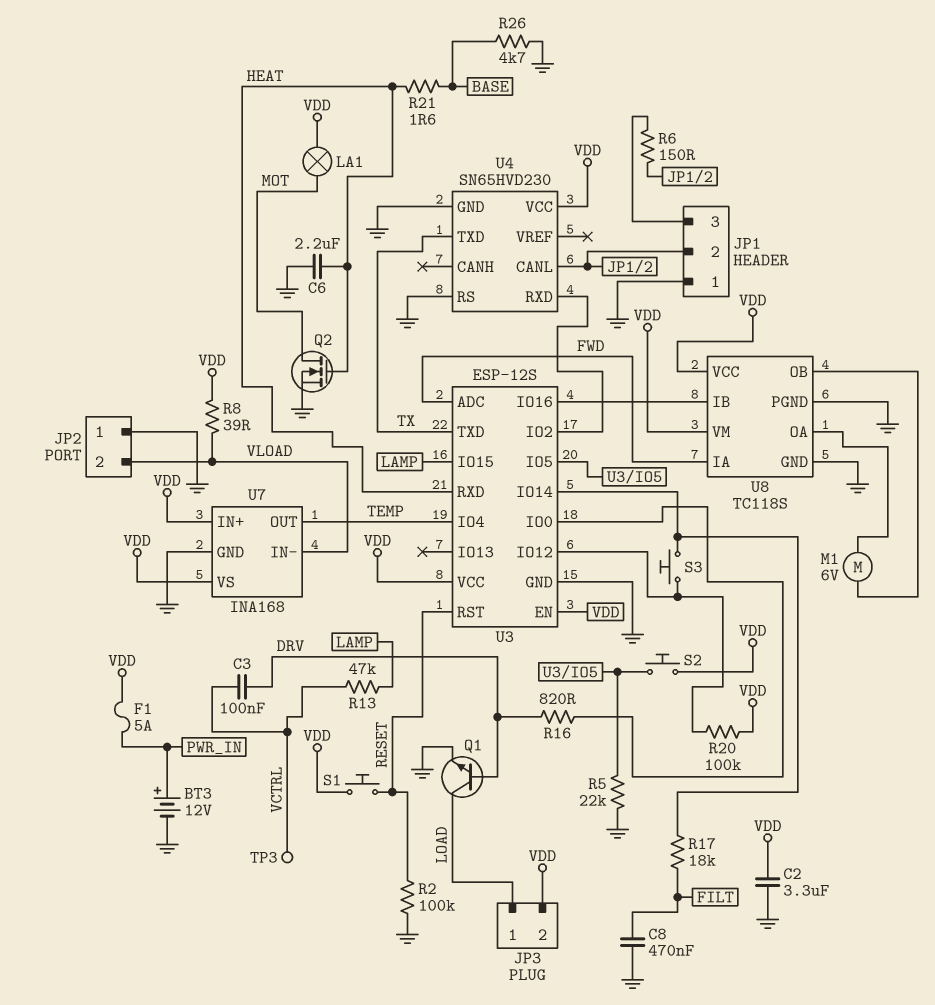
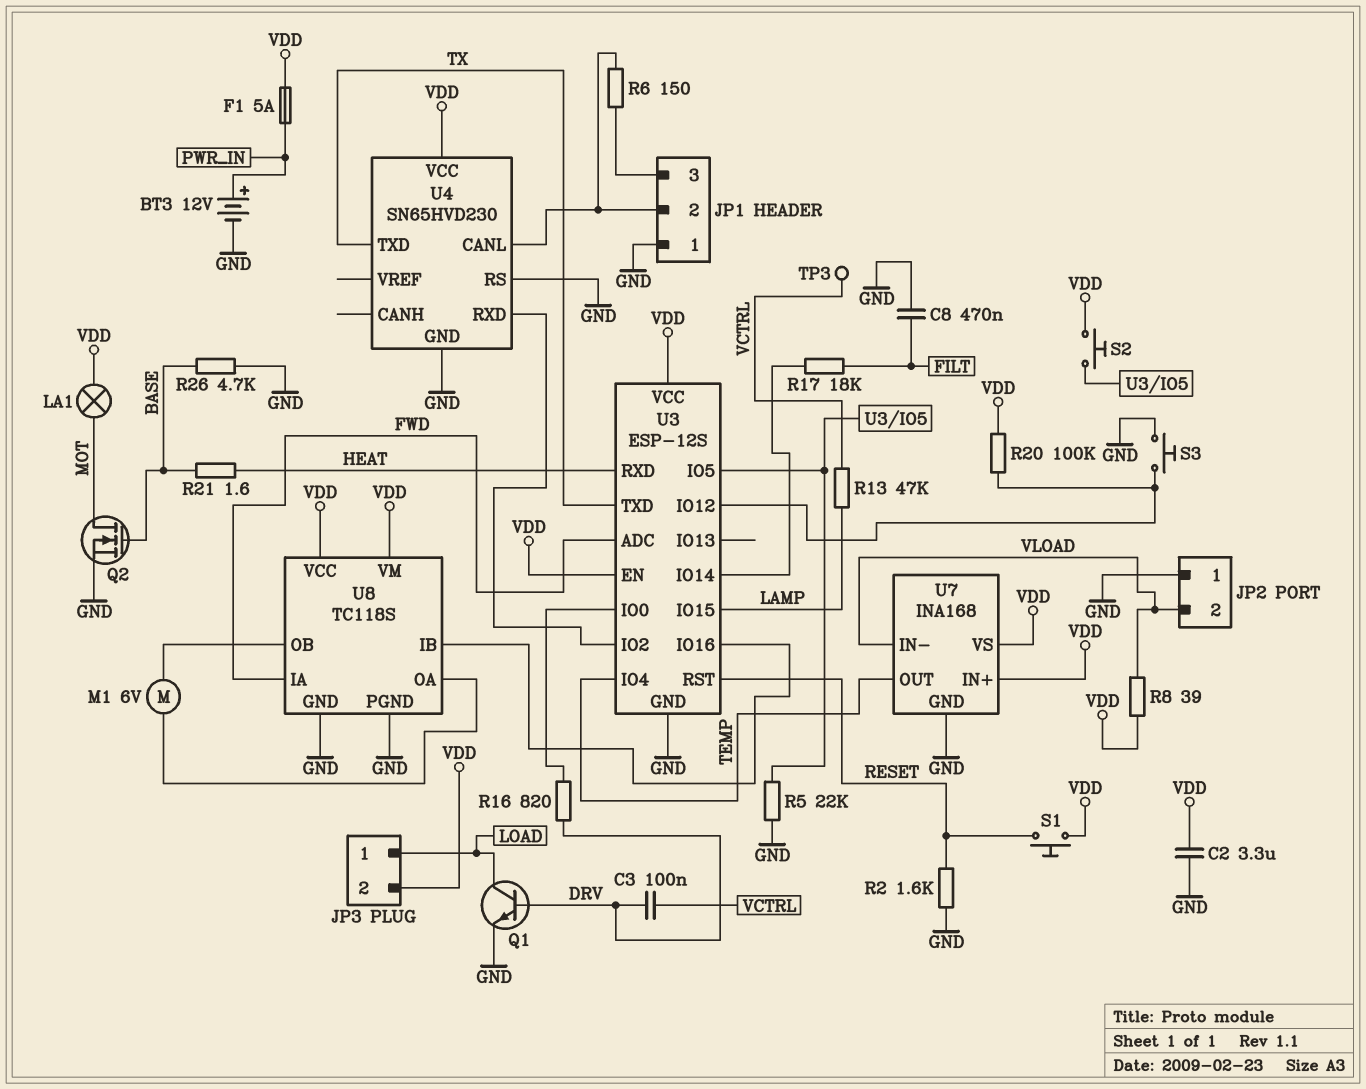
C6: 2.2uF (GND, HEAT) -> none
Q2: NMOS (G HEAT, D MOT, S GND) -> NMOS (G BASE, D MOT, S GND)
R2: 100k (GND, RESET) -> 1.6k (GND, RESET)
S3: button (U3/IO12, U3/IO14) -> button (GND, U3/IO12)

